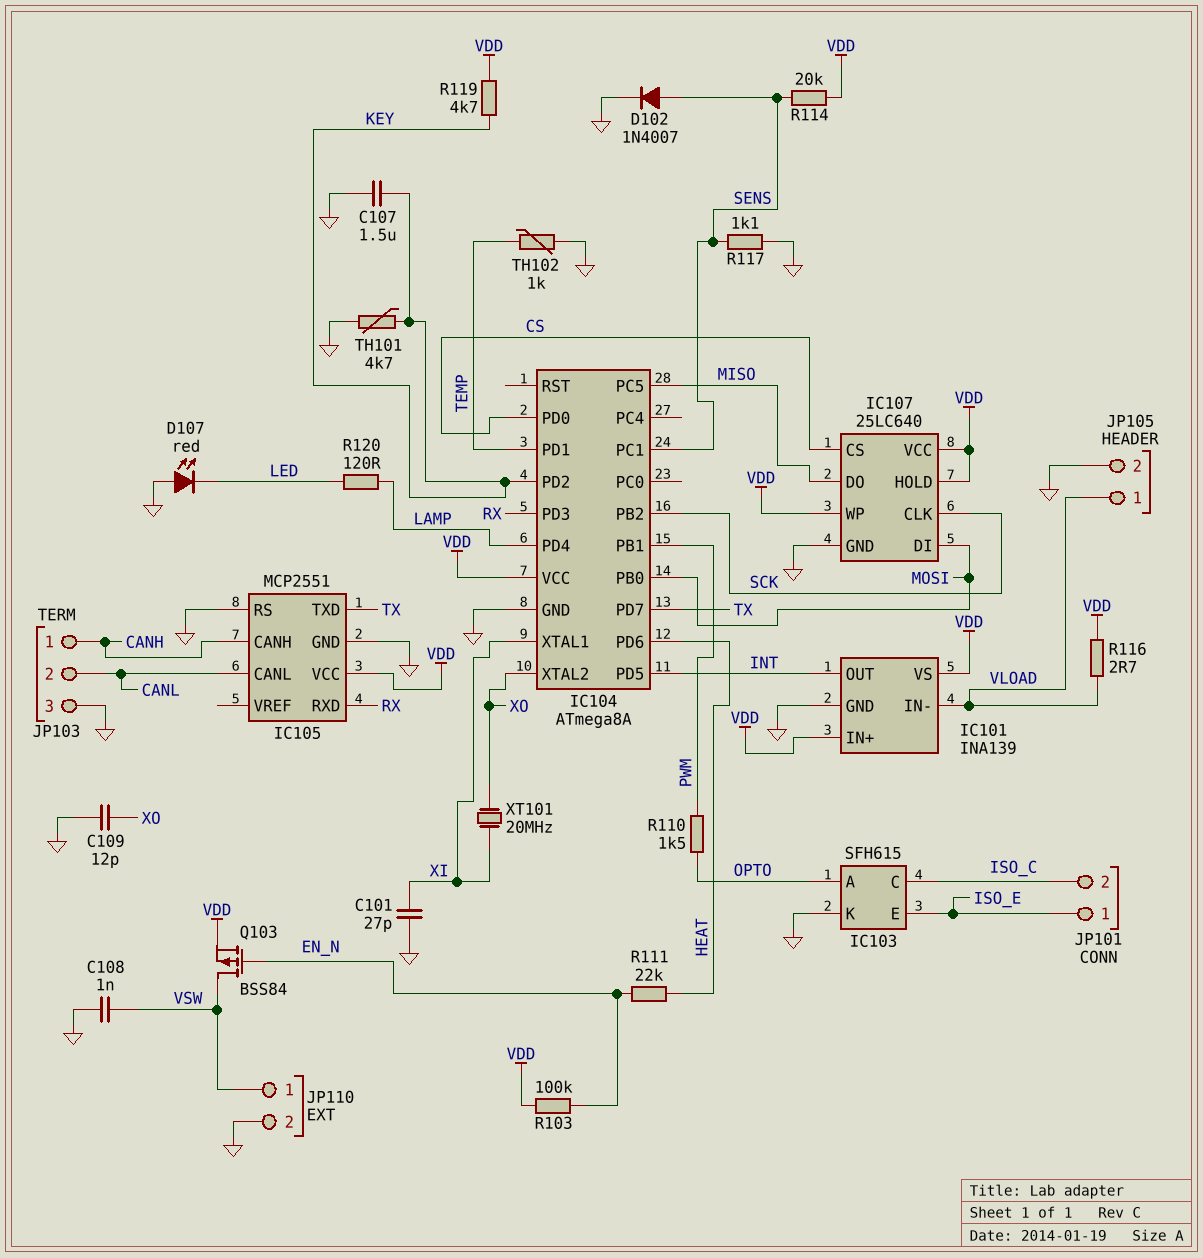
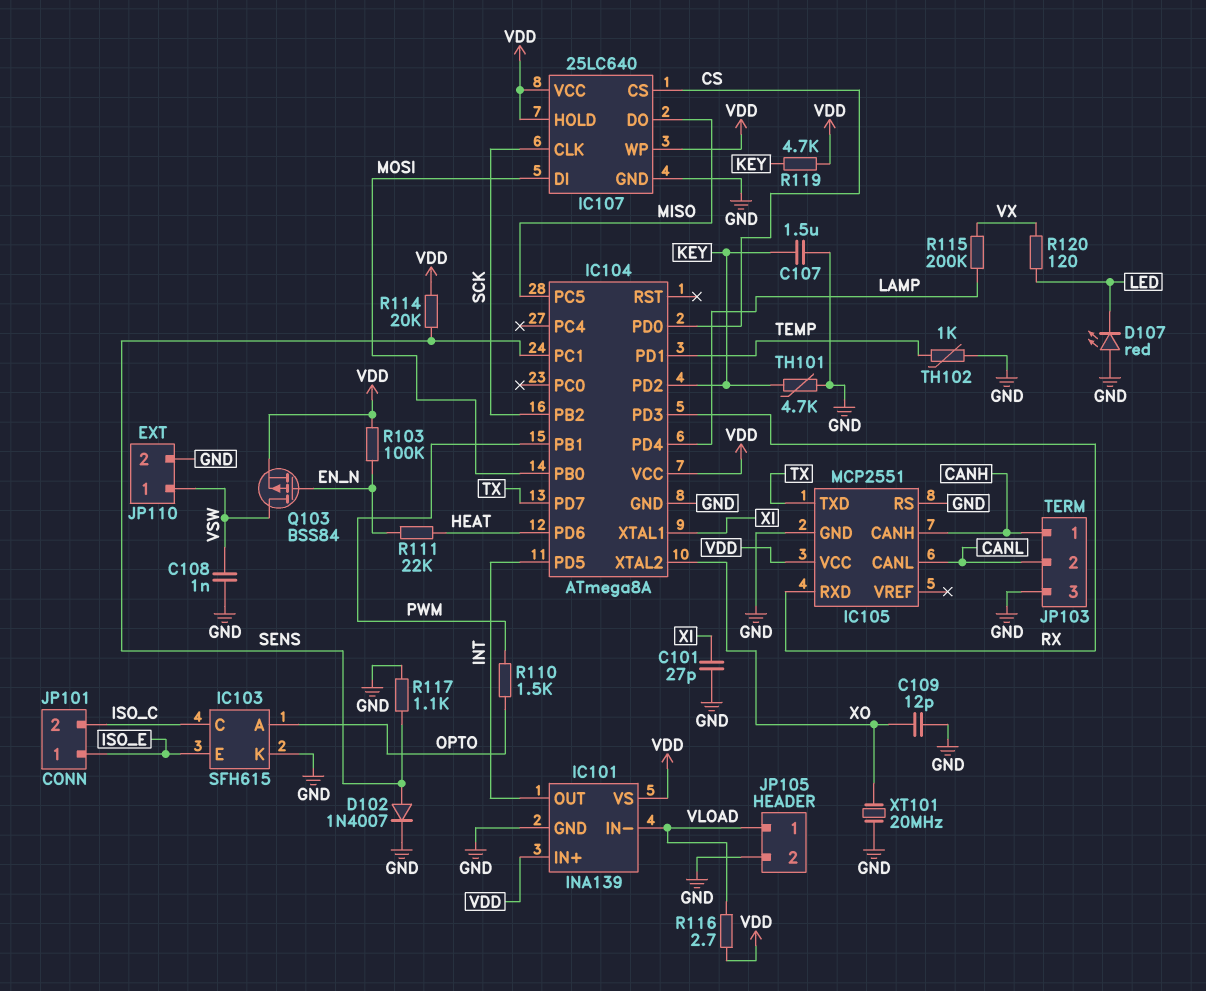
R115: none -> 200k (LAMP, VX)
R120: 120 (LAMP, LED) -> 120 (LED, VX)
XT101: 20MHz (XI, XO) -> 20MHz (GND, XO)

